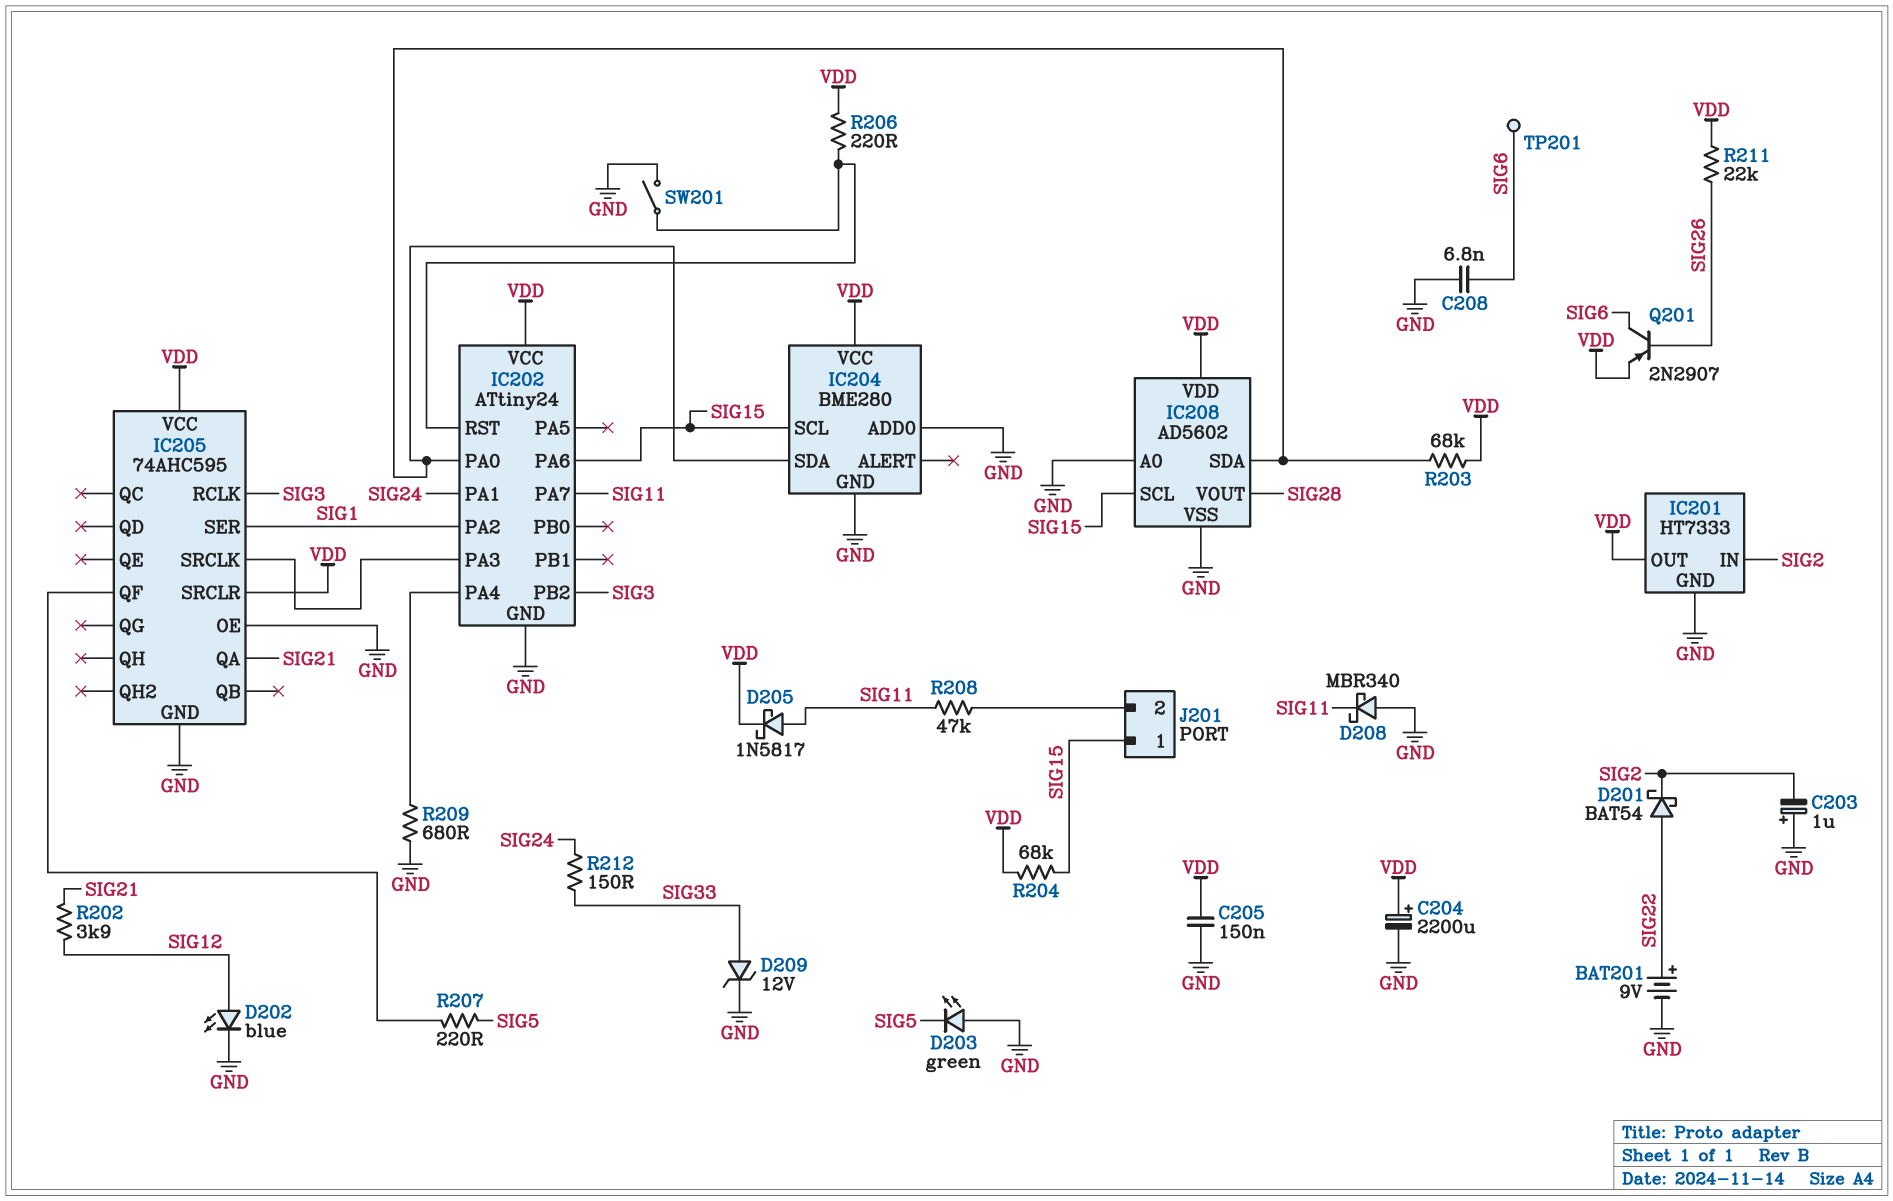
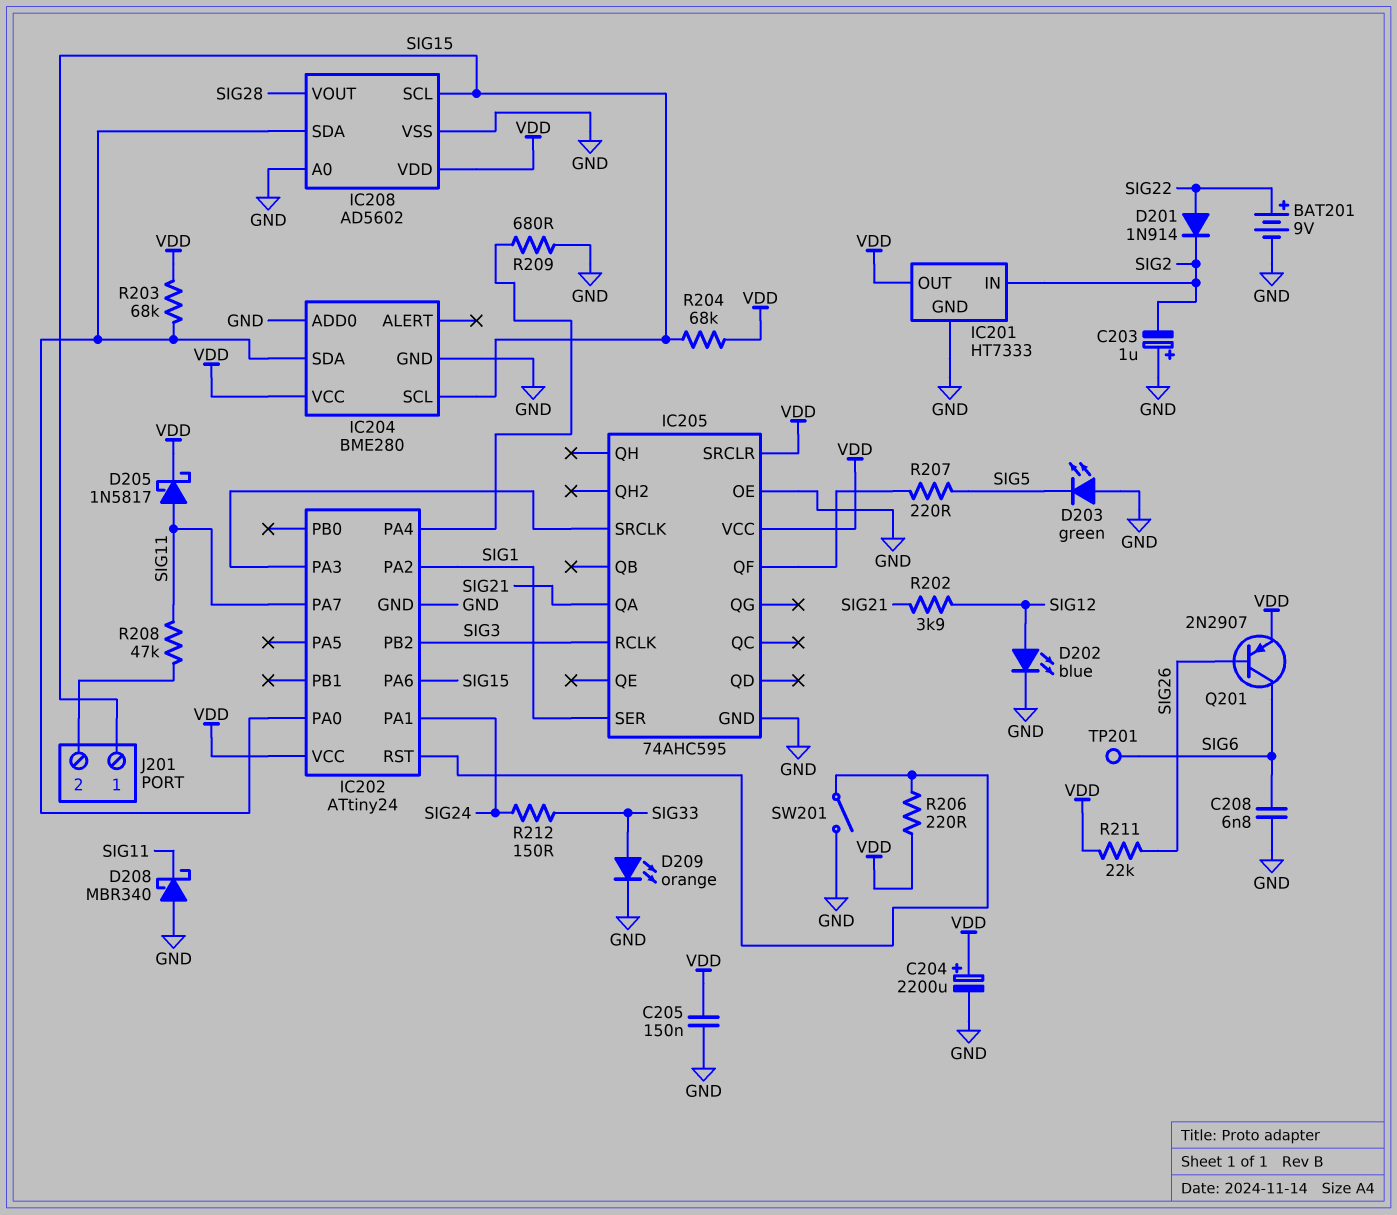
D201: schottky BAT54 (A SIG22, K SIG2) -> diode 1N914 (A SIG22, K SIG2)
D209: zener 12V (A SIG33, K GND) -> LED orange (A SIG33, K GND)

